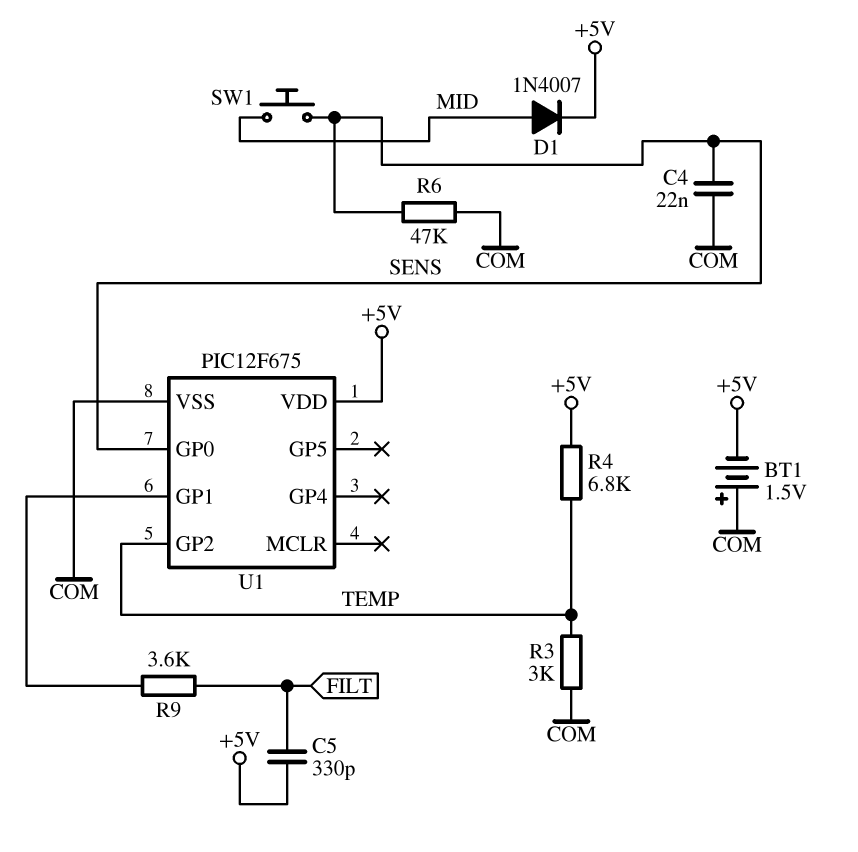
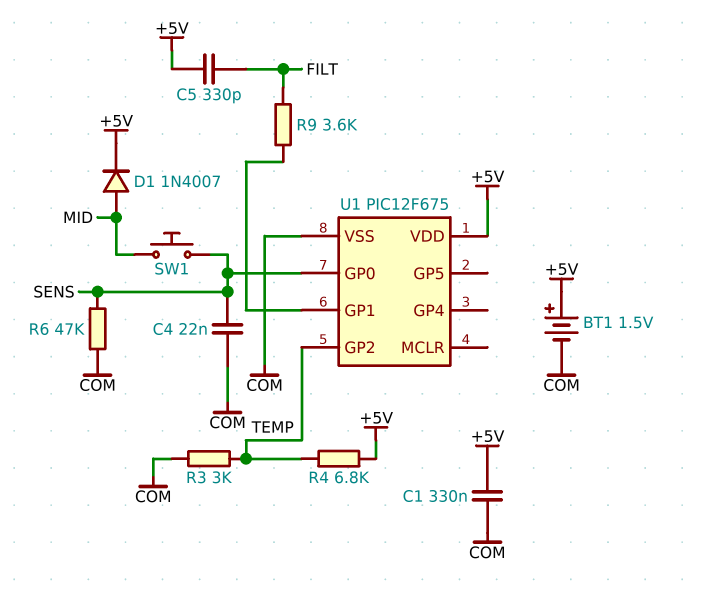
BT1: 1.5V (plus COM, minus +5V) -> 1.5V (plus +5V, minus COM)
C1: none -> 330nF (+5V, COM)

